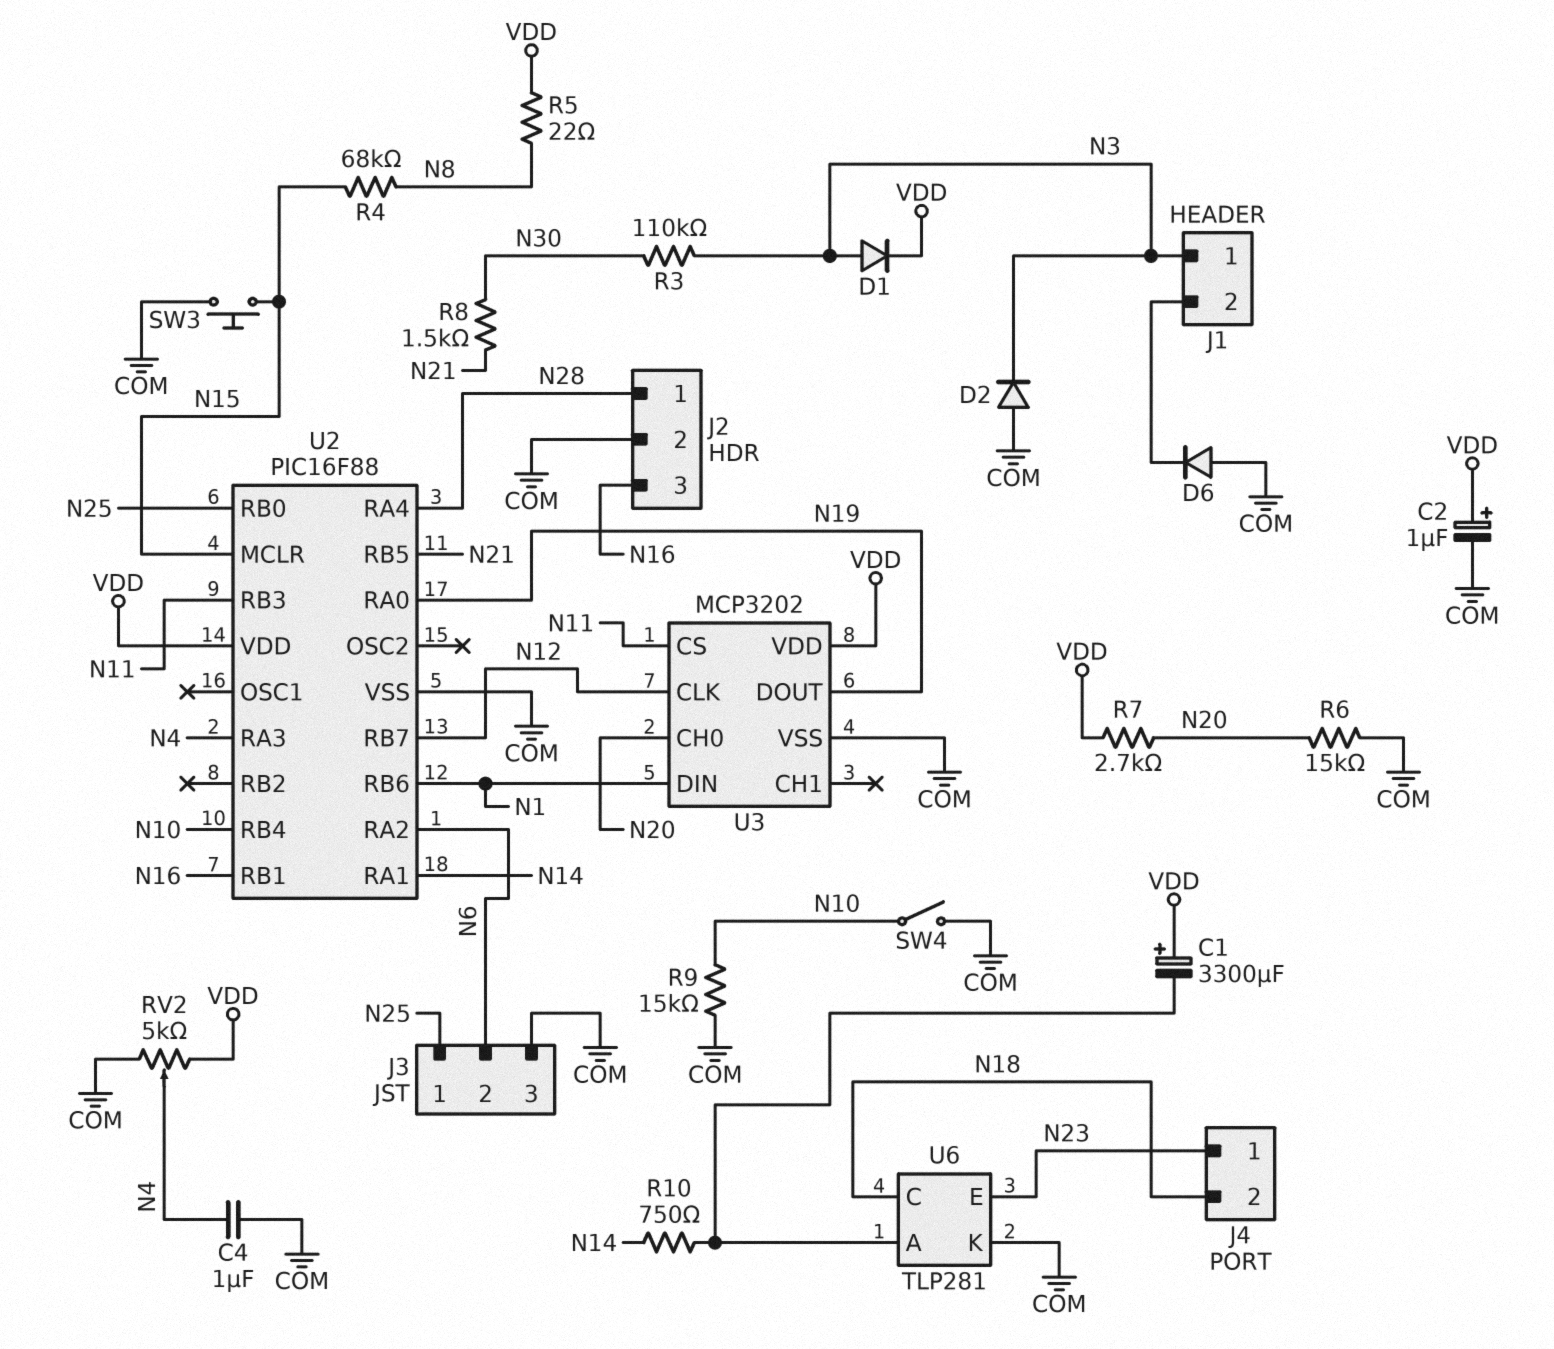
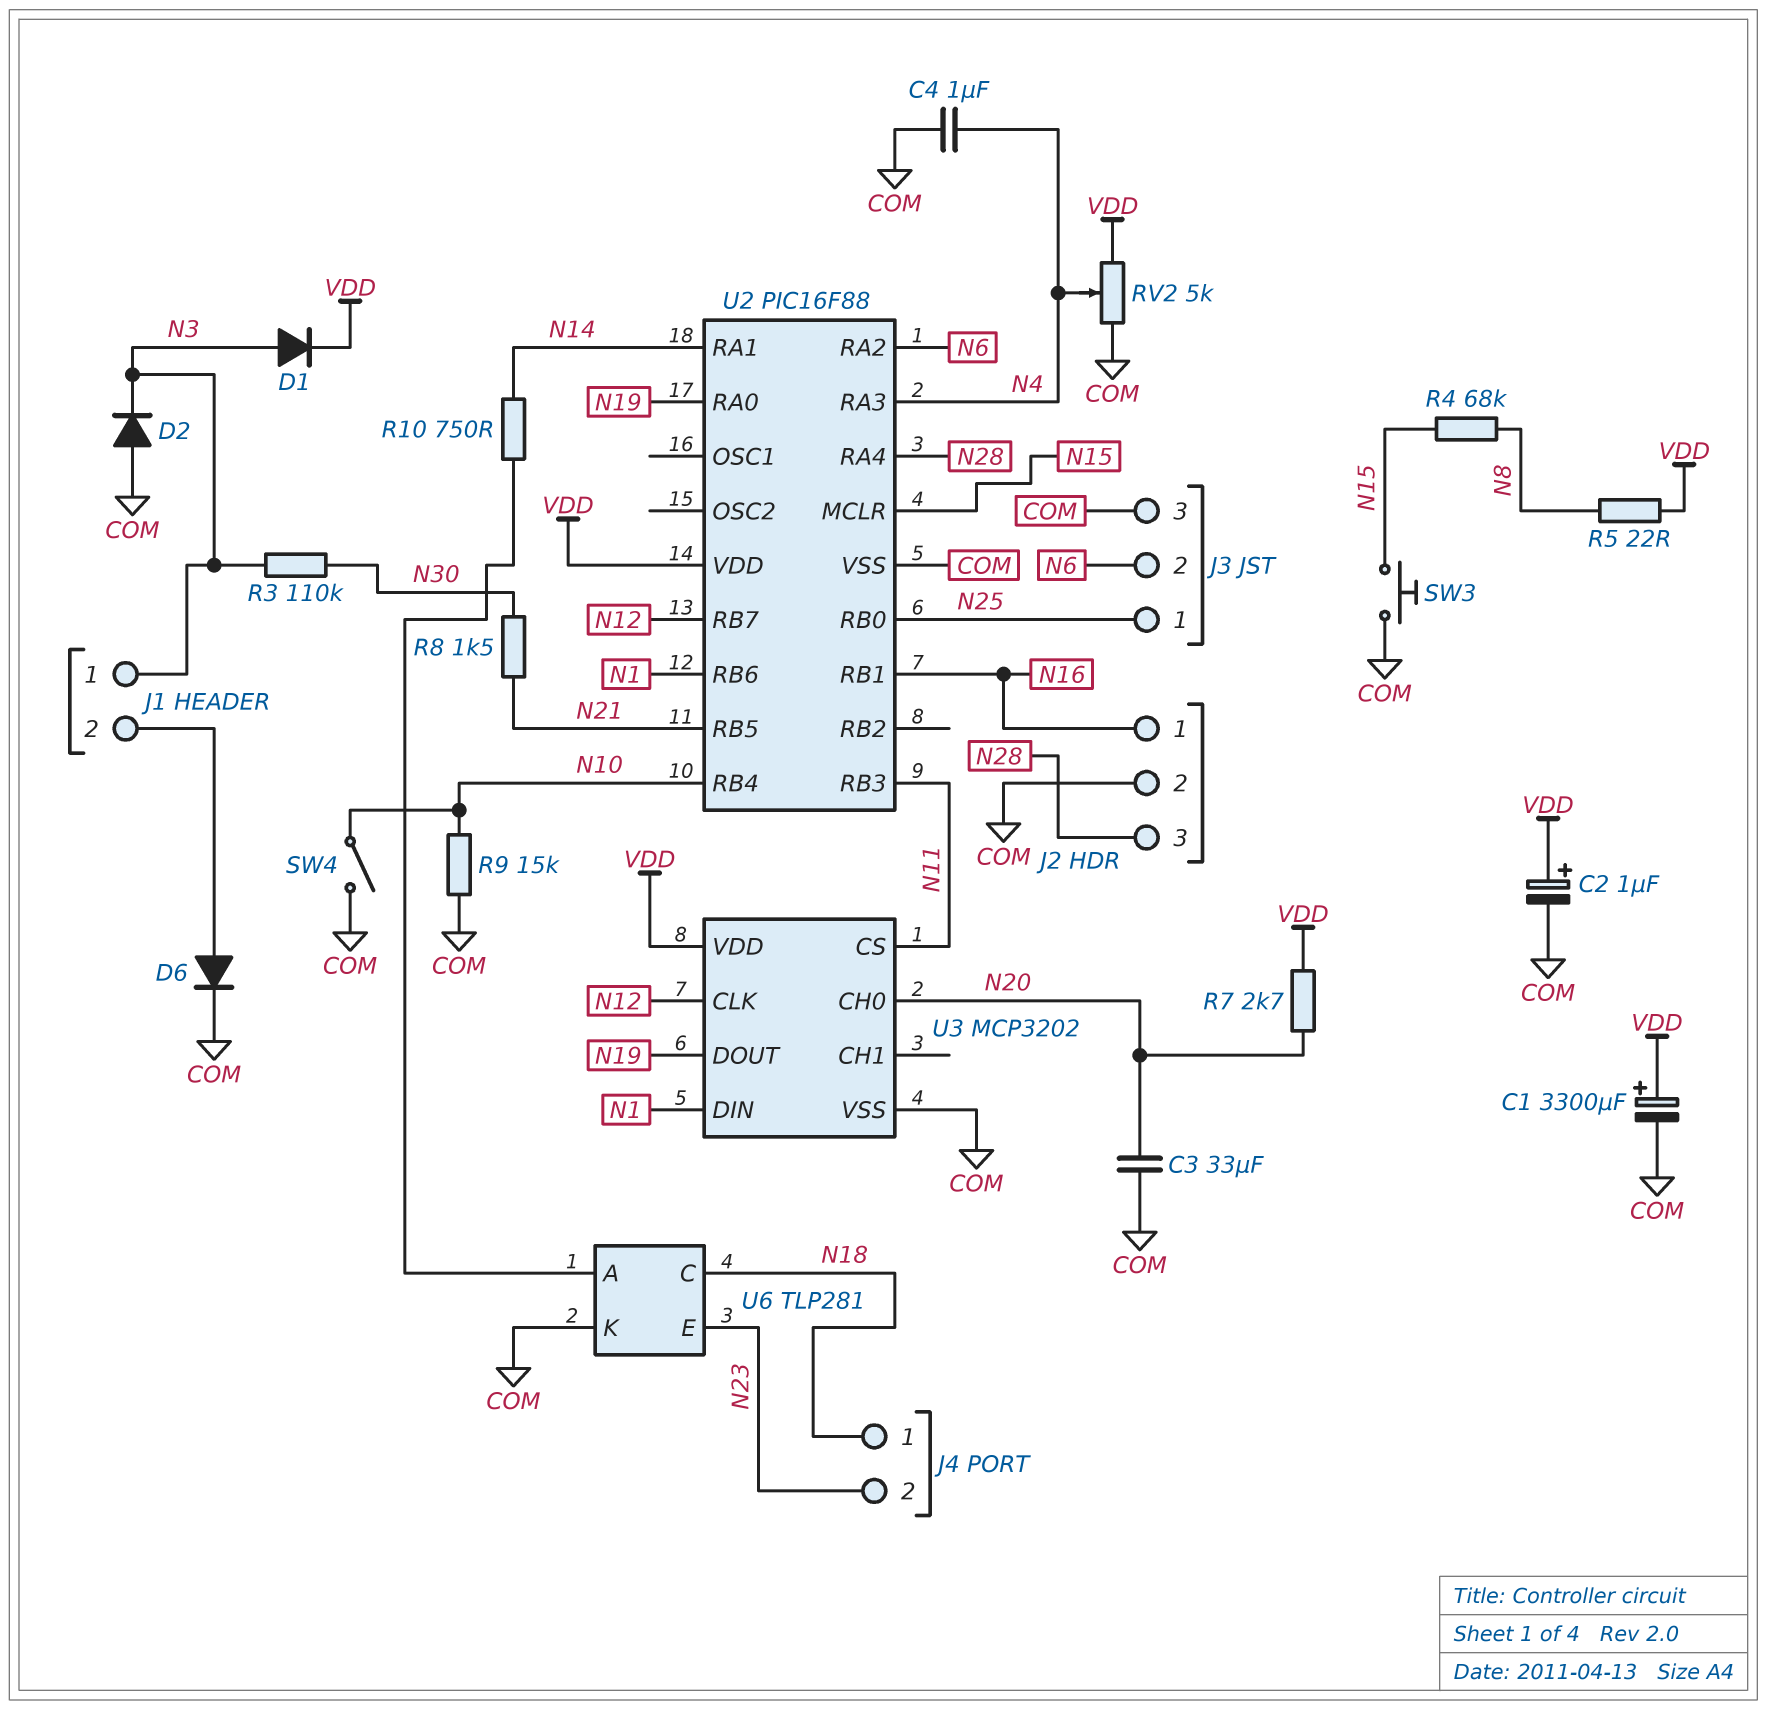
C1: 3300uF (plus VDD, minus U6/A) -> 3300uF (plus VDD, minus COM)
C3: none -> 33uF (COM, N20)
D6: diode (A COM, K J1/2) -> diode (A J1/2, K COM)
J2 pin 1: N28 -> N16
J2 pin 3: N16 -> N28
J4 pin 1: N23 -> N18
J4 pin 2: N18 -> N23
R6: 15k (COM, N20) -> none

